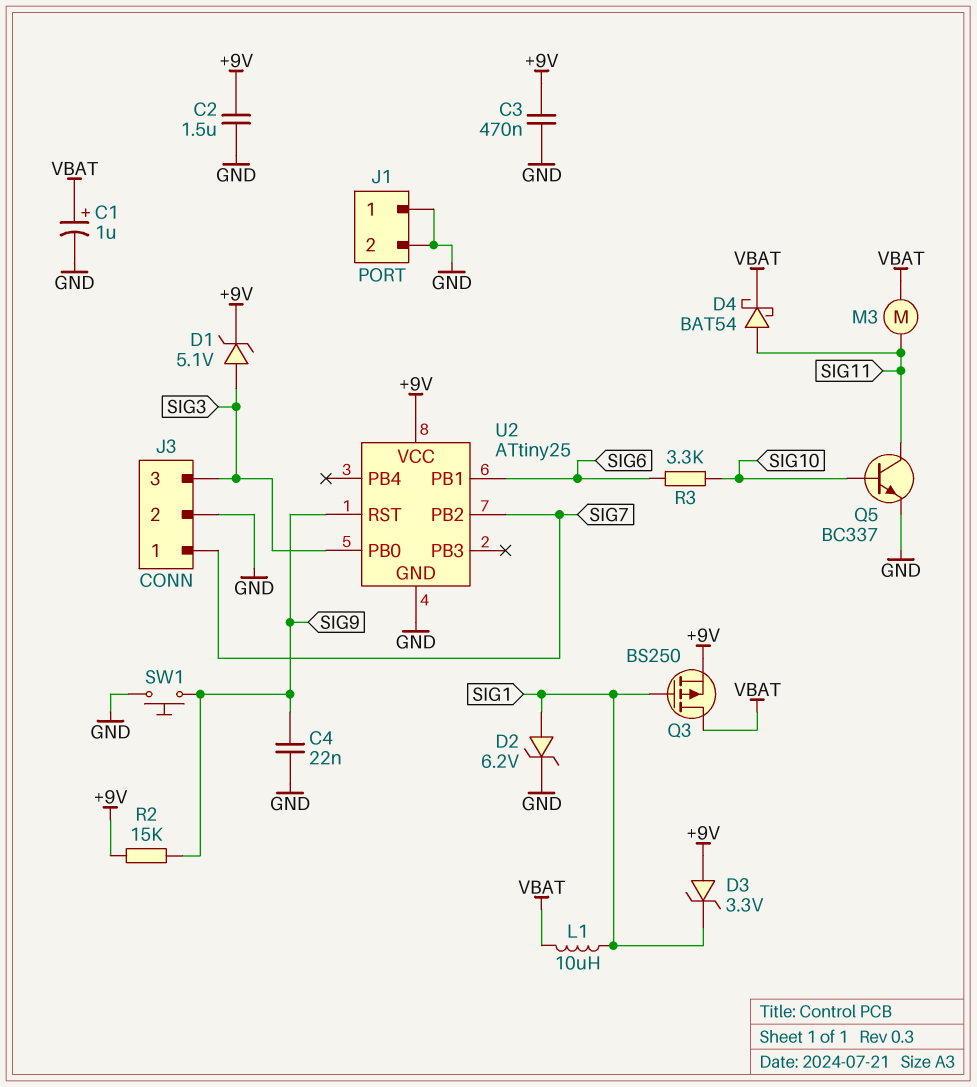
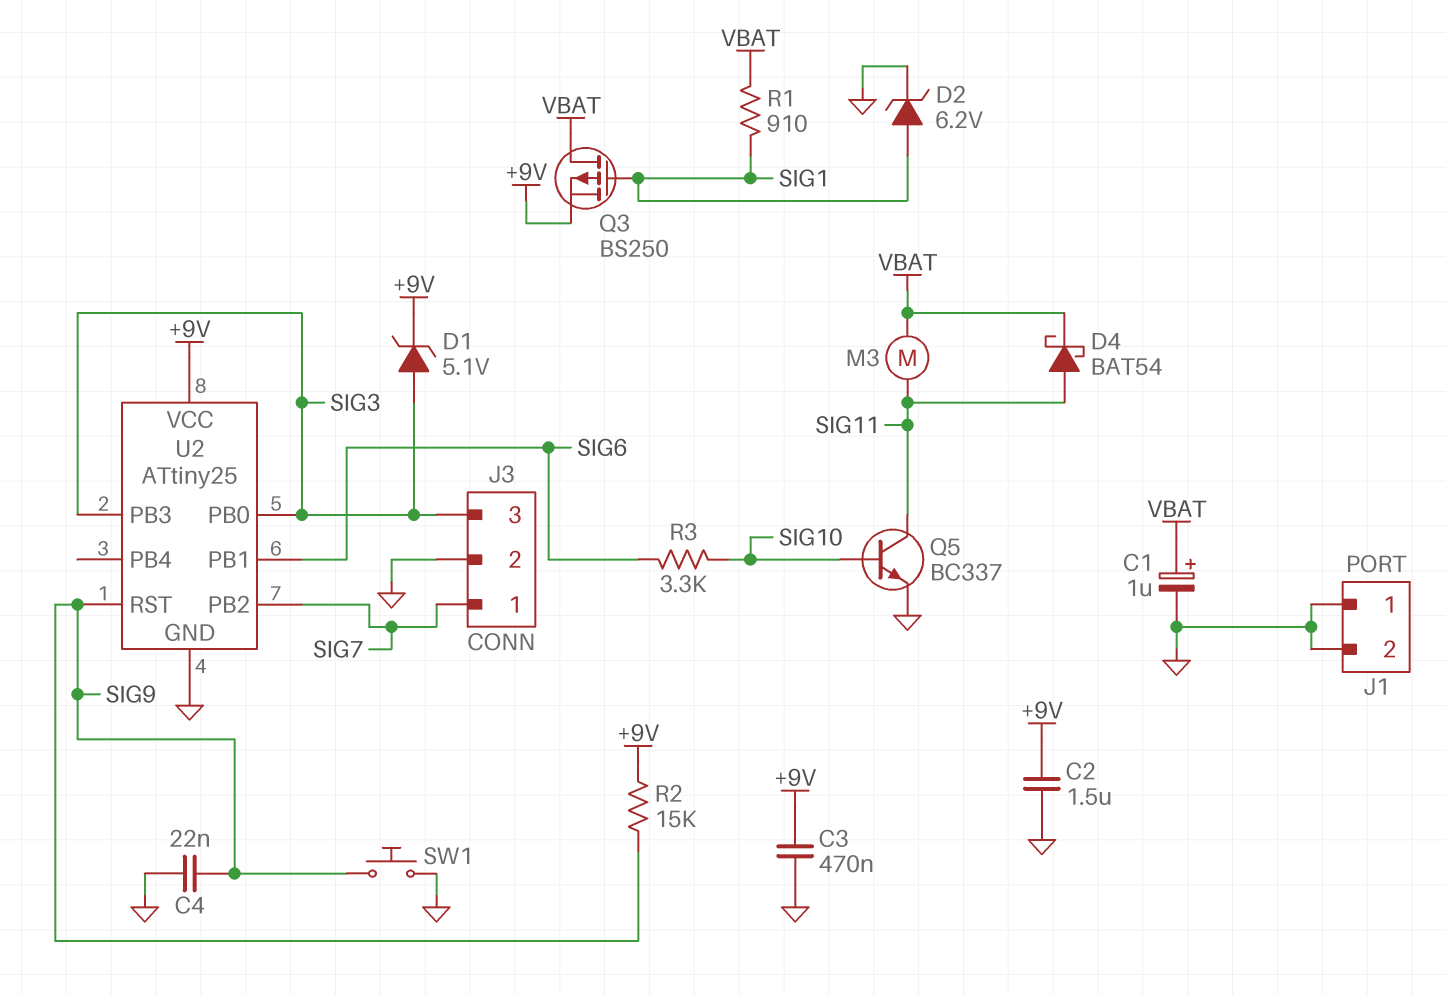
D3: zener 3.3V (A +9V, K SIG1) -> none
L1: 10uH (SIG1, VBAT) -> none
R1: none -> 910 (SIG1, VBAT)
U2 pin PB3: none -> SIG3

